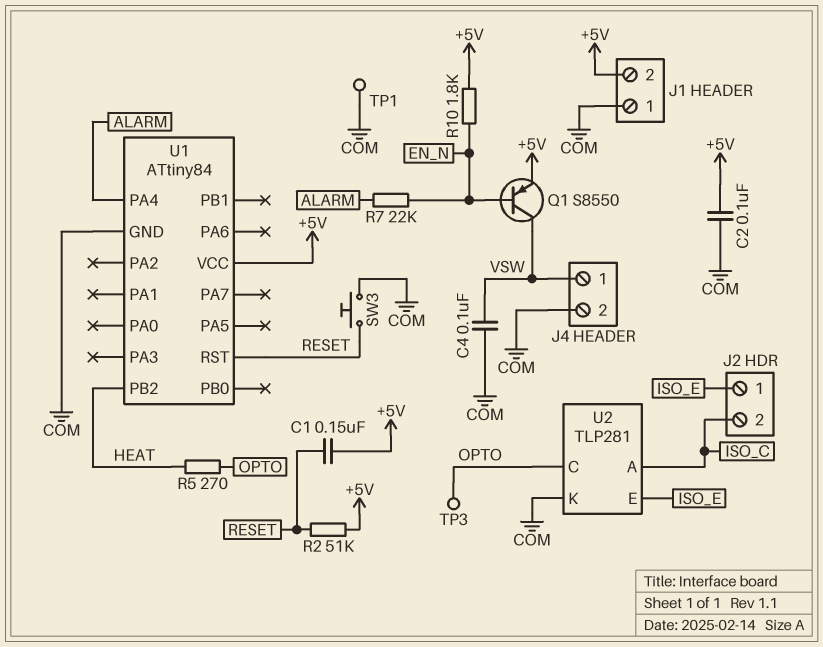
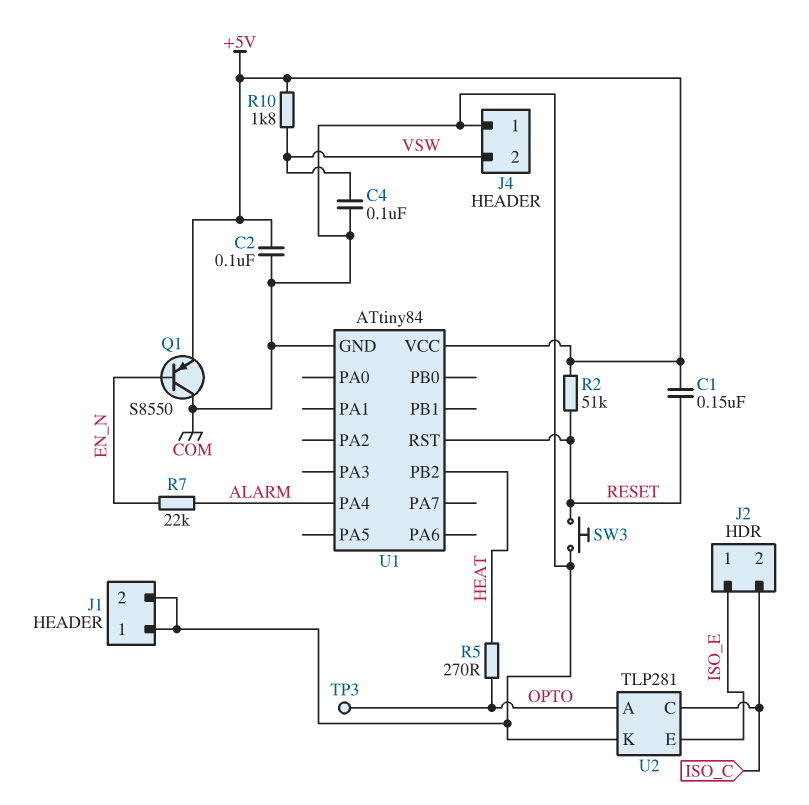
J1 pin 2: +5V -> COM
J4 pin 1: VSW -> COM
J4 pin 2: COM -> VSW
Q1: PNP S8550 (B EN_N, C VSW, E +5V) -> PNP S8550 (B EN_N, C COM, E +5V)
R10: 1.8k (+5V, EN_N) -> 1.8k (+5V, VSW)
TP1: test point (COM) -> none
U2 pin A: ISO_C -> OPTO
U2 pin C: OPTO -> ISO_C

